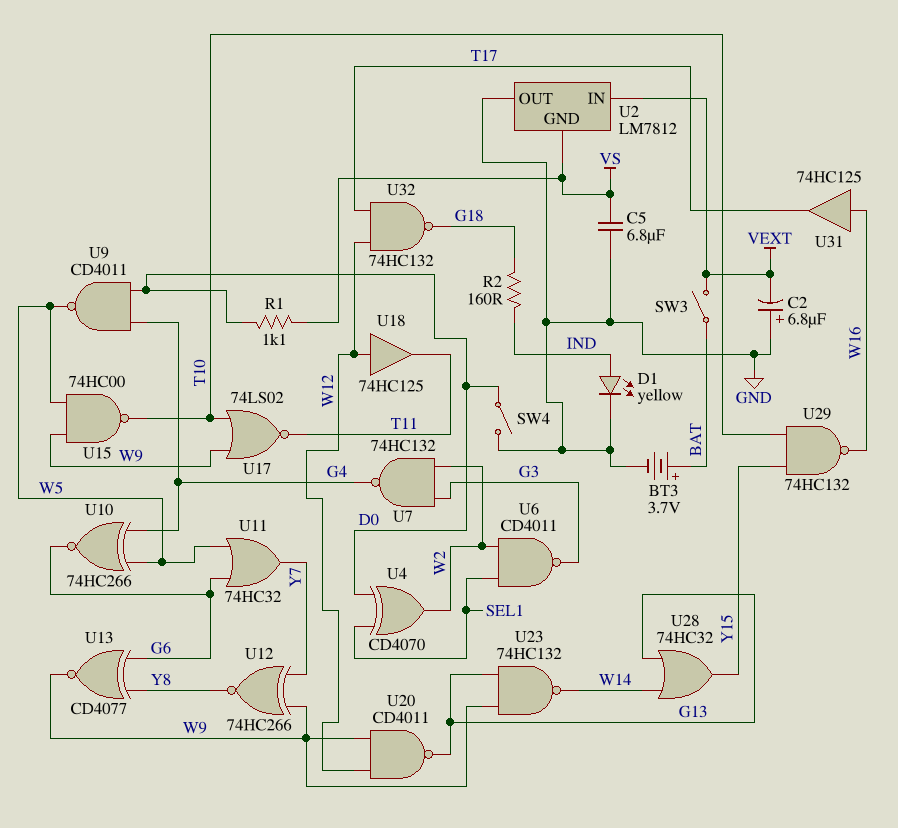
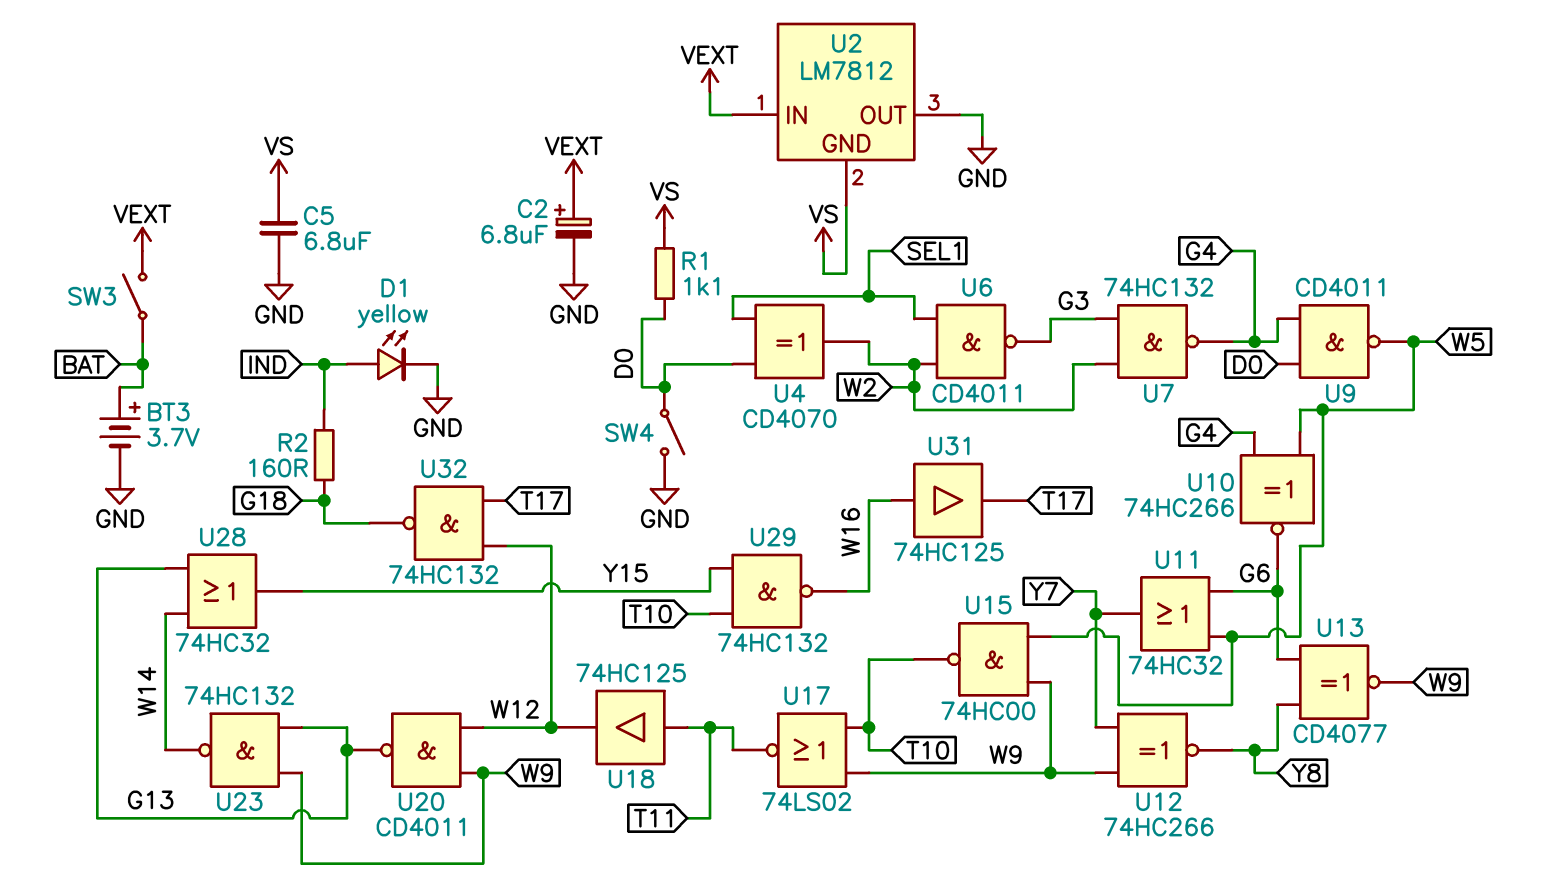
C2: 6.8uF (plus GND, minus VEXT) -> 6.8uF (plus VEXT, minus GND)
U18: buffer 74HC125 (in W12, out T11) -> buffer 74HC125 (in T11, out W12)

